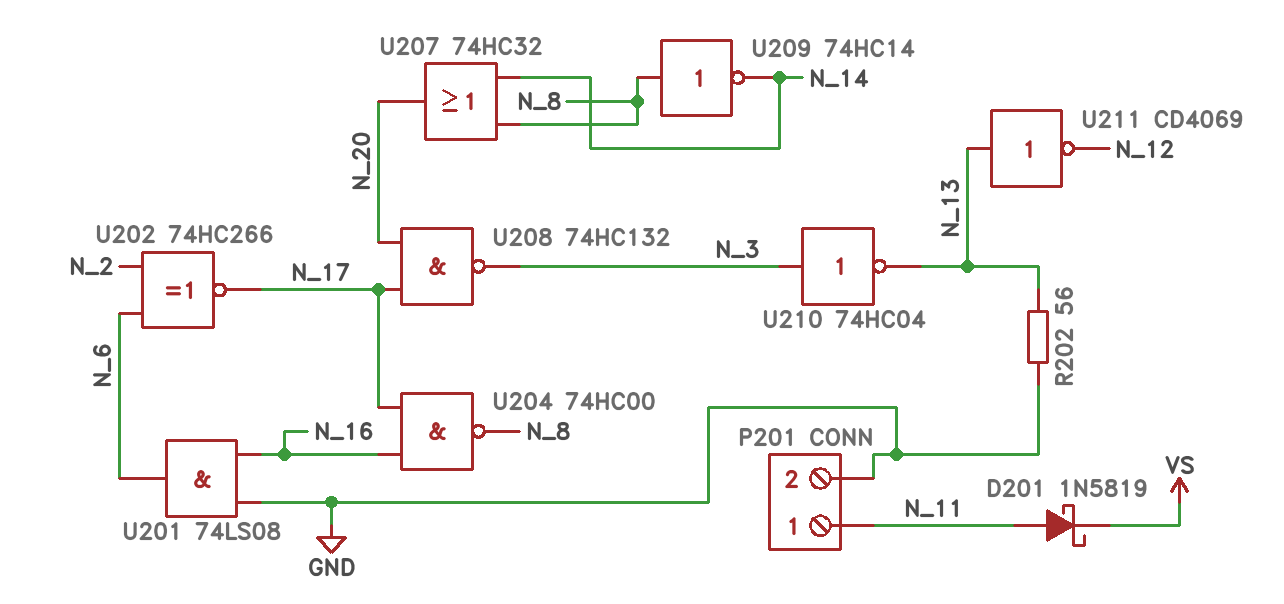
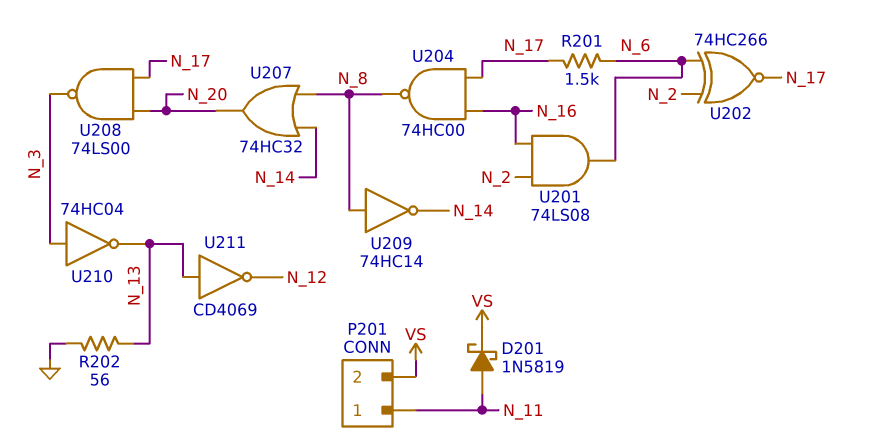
P201 pin 2: GND -> VS
R201: none -> 1.5k (N_6, N_17)
U201: AND 74LS08 (in GND, in N_16, out N_6) -> AND 74LS08 (in N_2, in N_16, out N_6)
U208: NAND 74HC132 (in N_17, in N_20, out N_3) -> NAND 74LS00 (in N_17, in N_20, out N_3)

